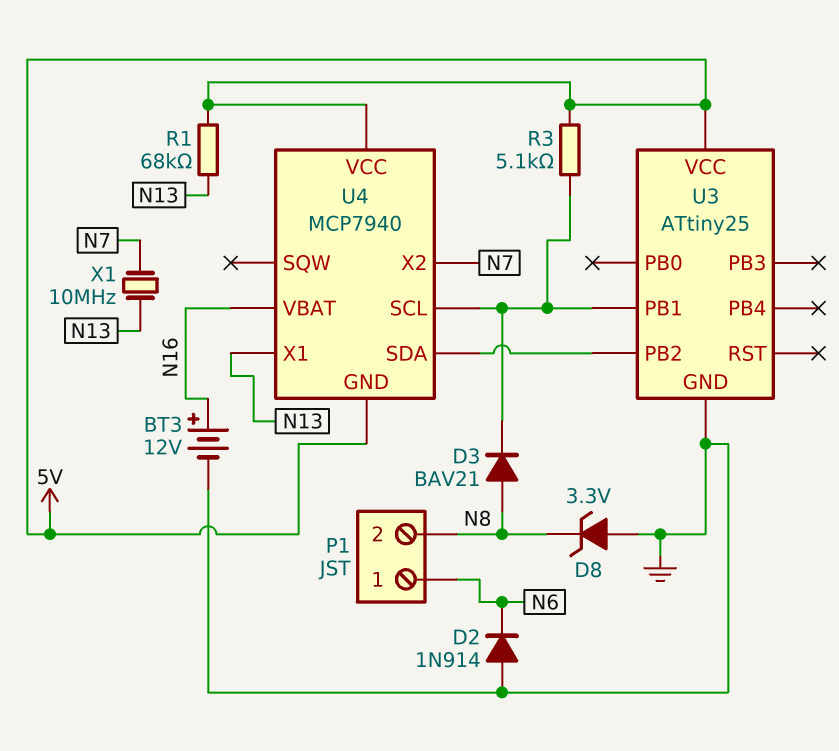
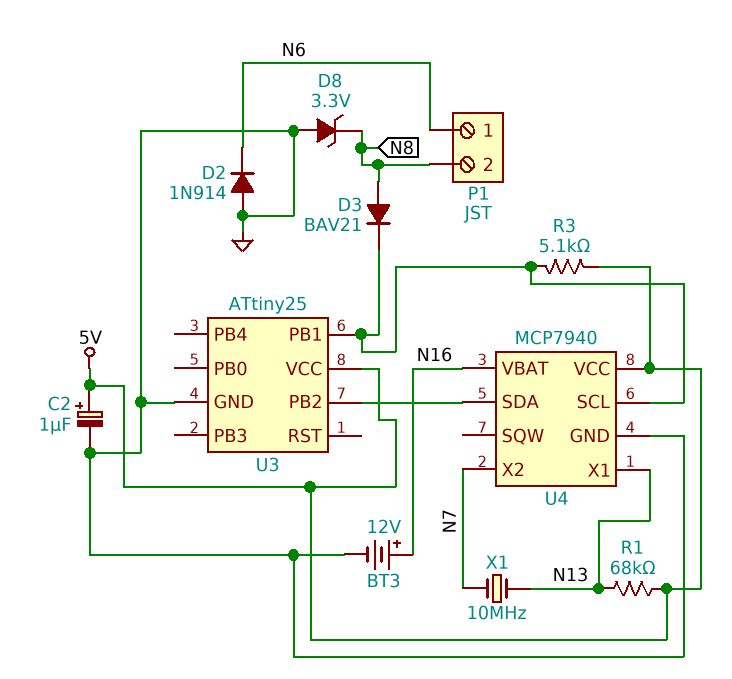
C2: none -> 1uF (plus 5V, minus GND)
U4 pin GND: 5V -> GND

